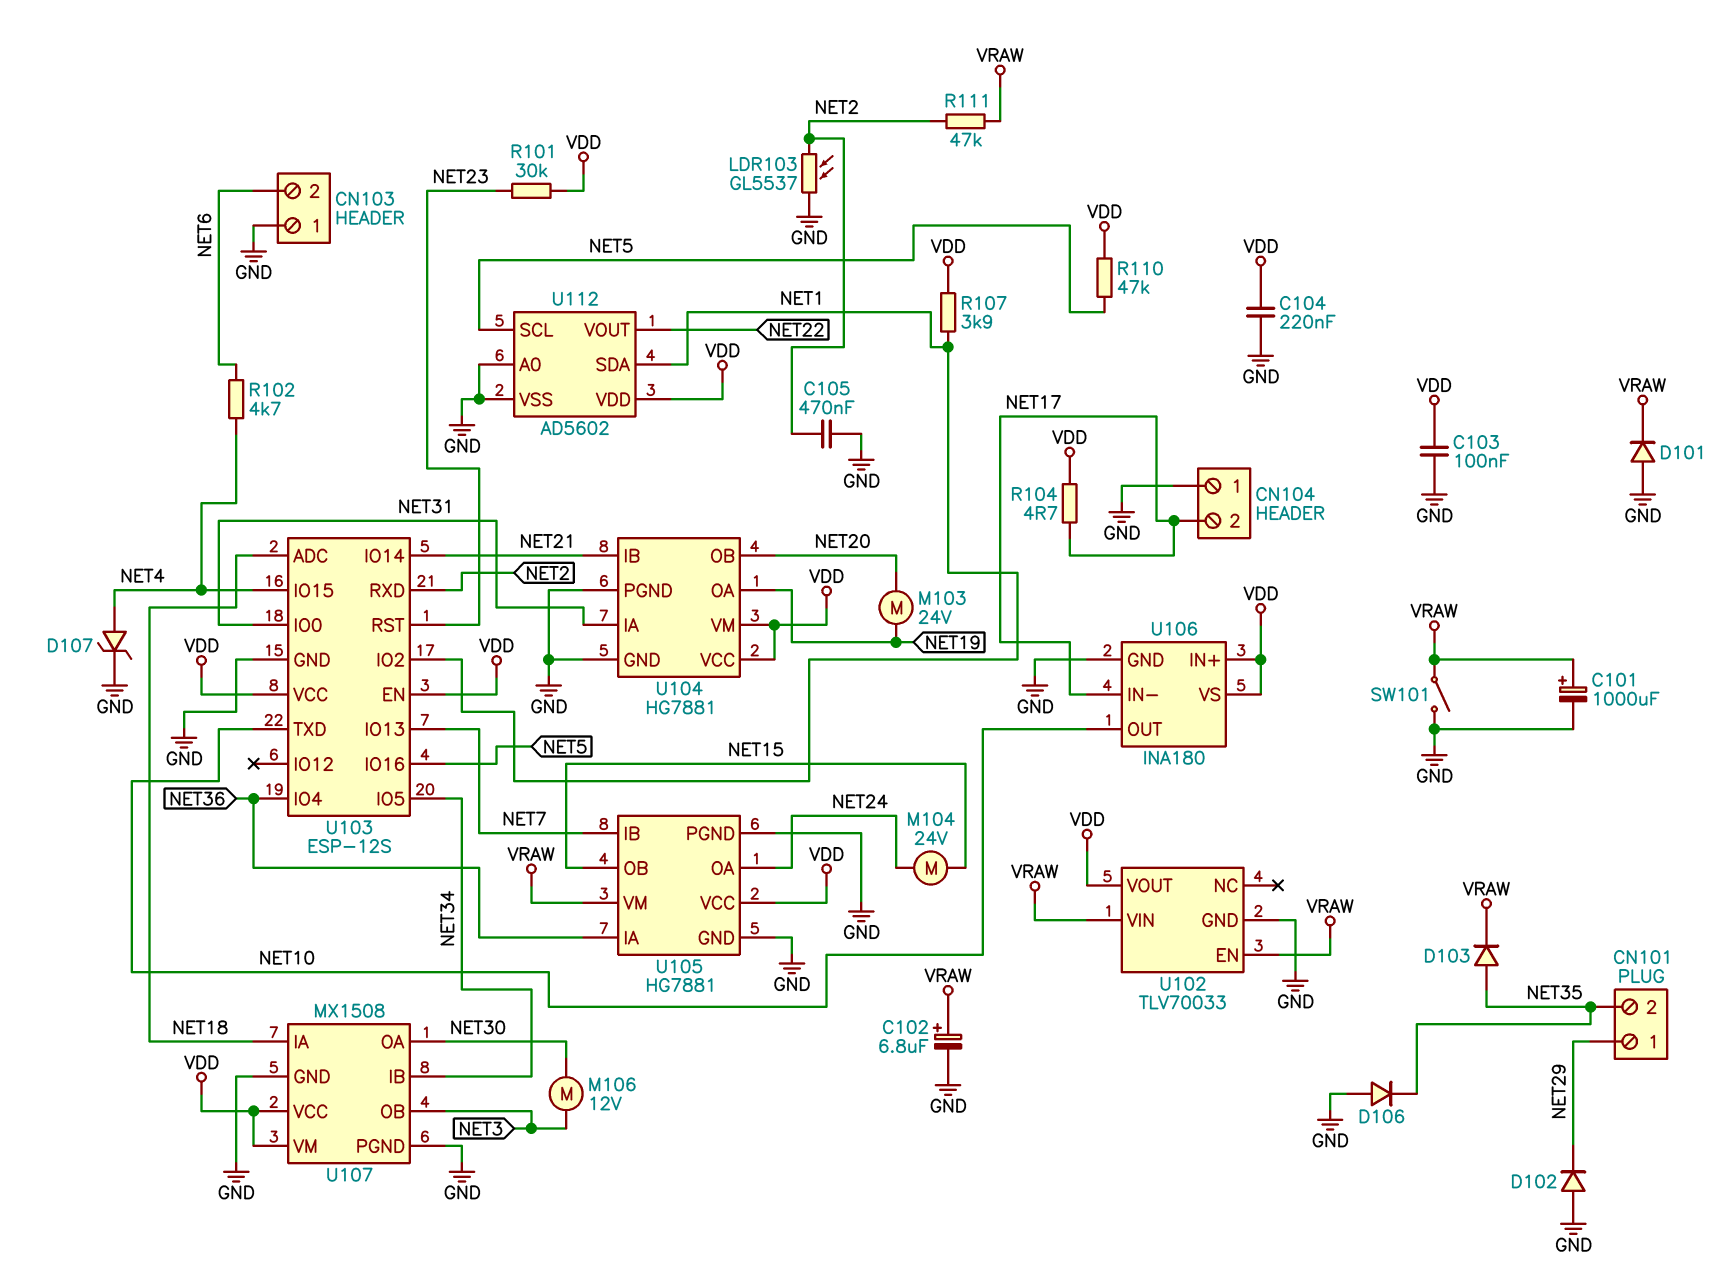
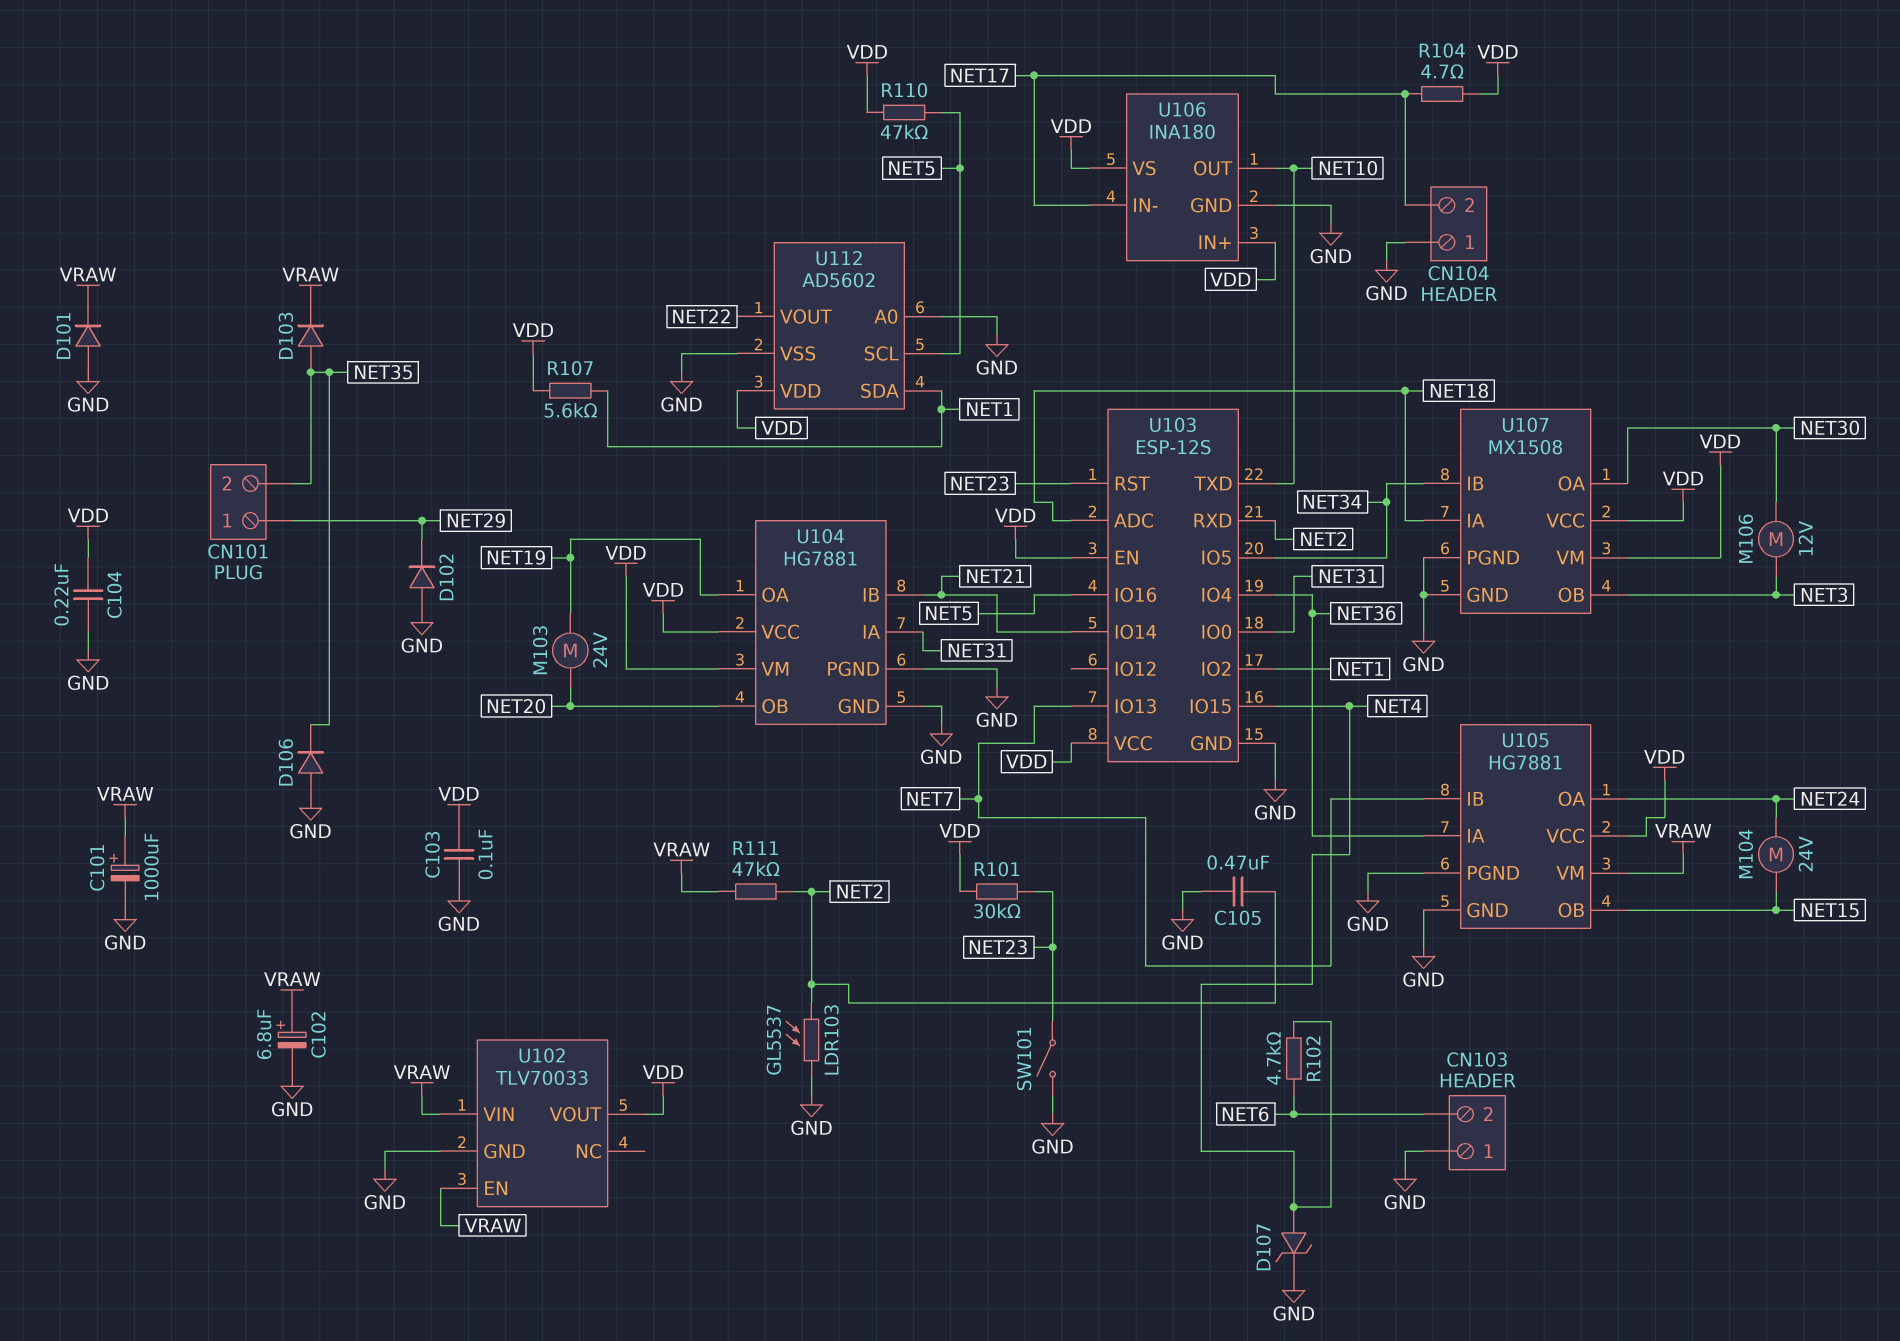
R107: 3.9k (NET1, VDD) -> 5.6k (NET1, VDD)
SW101: switch (GND, VRAW) -> switch (GND, NET23)

